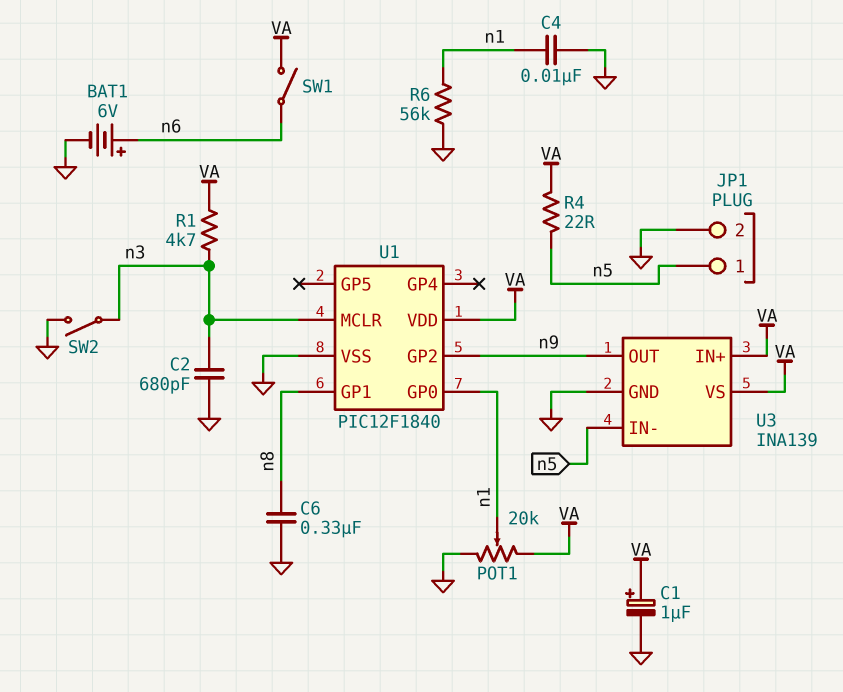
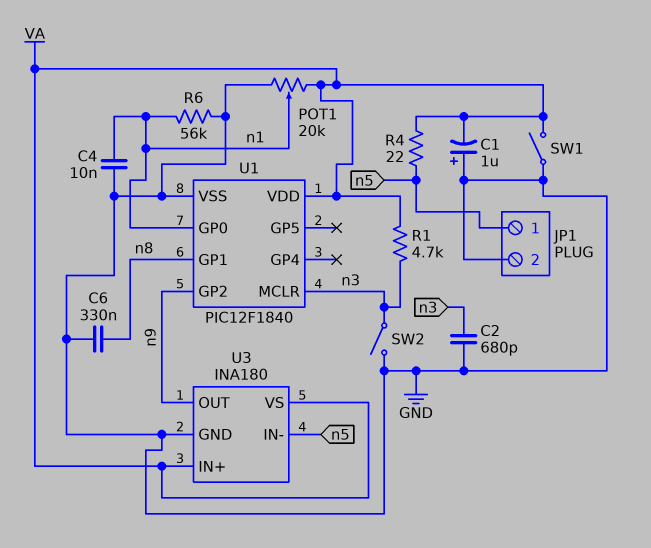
BAT1: 6V (plus n6, minus GND) -> none
C1: 1uF (plus VA, minus GND) -> 1uF (plus GND, minus VA)
SW1: switch (VA, n6) -> switch (GND, VA)
U3: INA139 -> INA180

